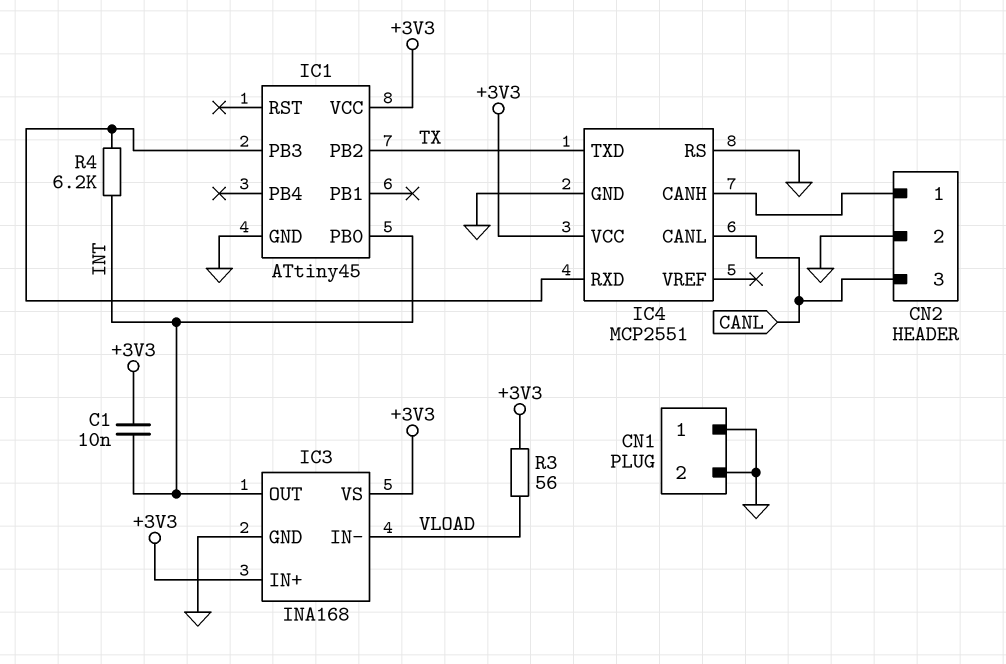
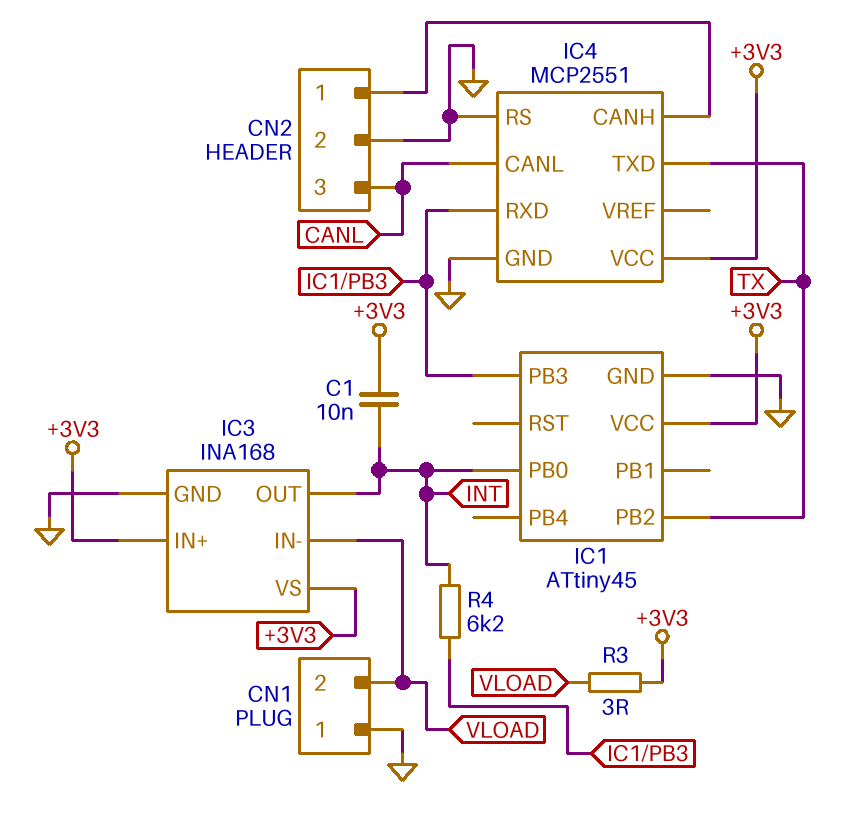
CN1 pin 2: GND -> VLOAD
R3: 56 (+3V3, VLOAD) -> 3 (+3V3, VLOAD)

